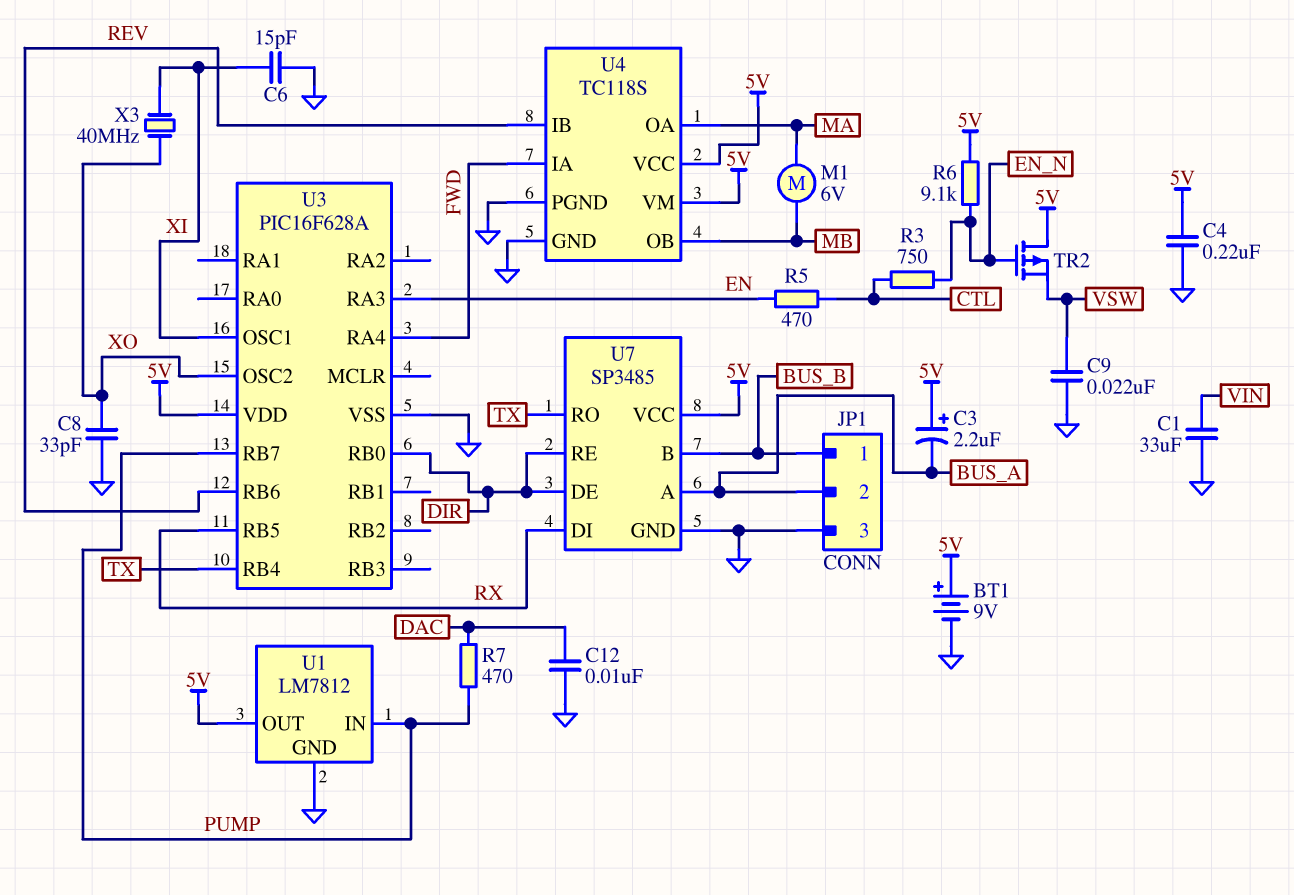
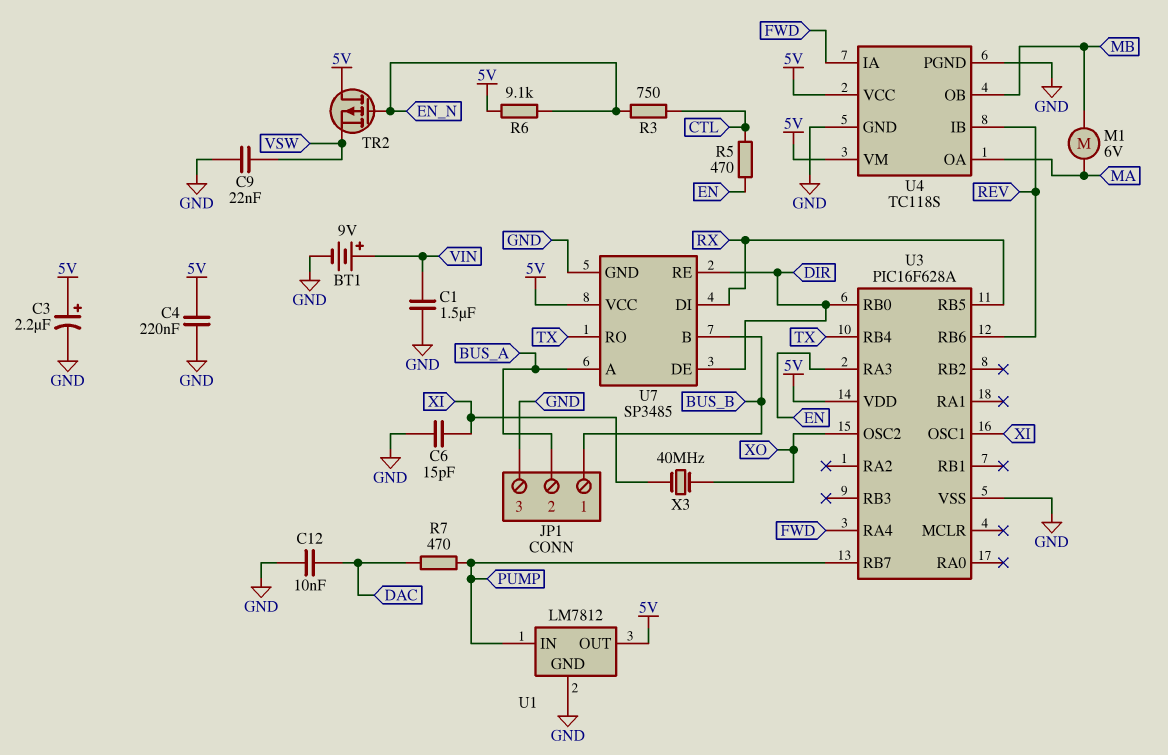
BT1: 9V (plus 5V, minus GND) -> 9V (plus VIN, minus GND)
C1: 33uF (GND, VIN) -> 1.5uF (GND, VIN)
C3: 2.2uF (plus 5V, minus BUS_A) -> 2.2uF (plus 5V, minus GND)
C8: 33pF (GND, XO) -> none

